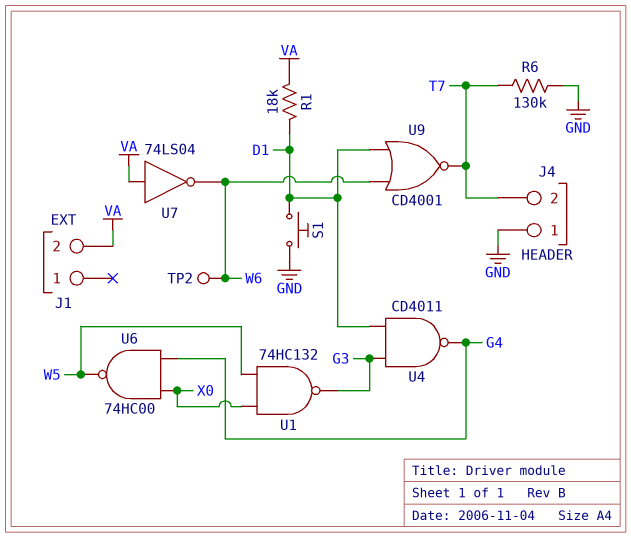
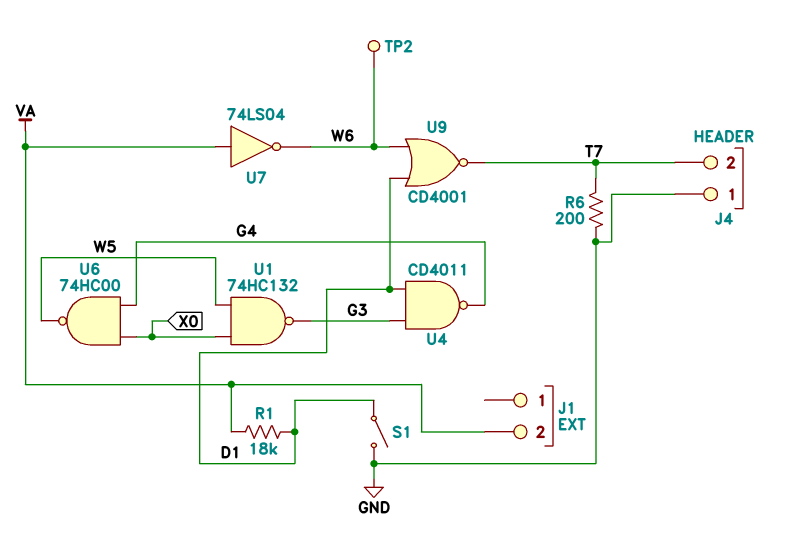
R6: 130k (GND, T7) -> 200 (GND, T7)
S1: button (D1, GND) -> switch (D1, GND)

